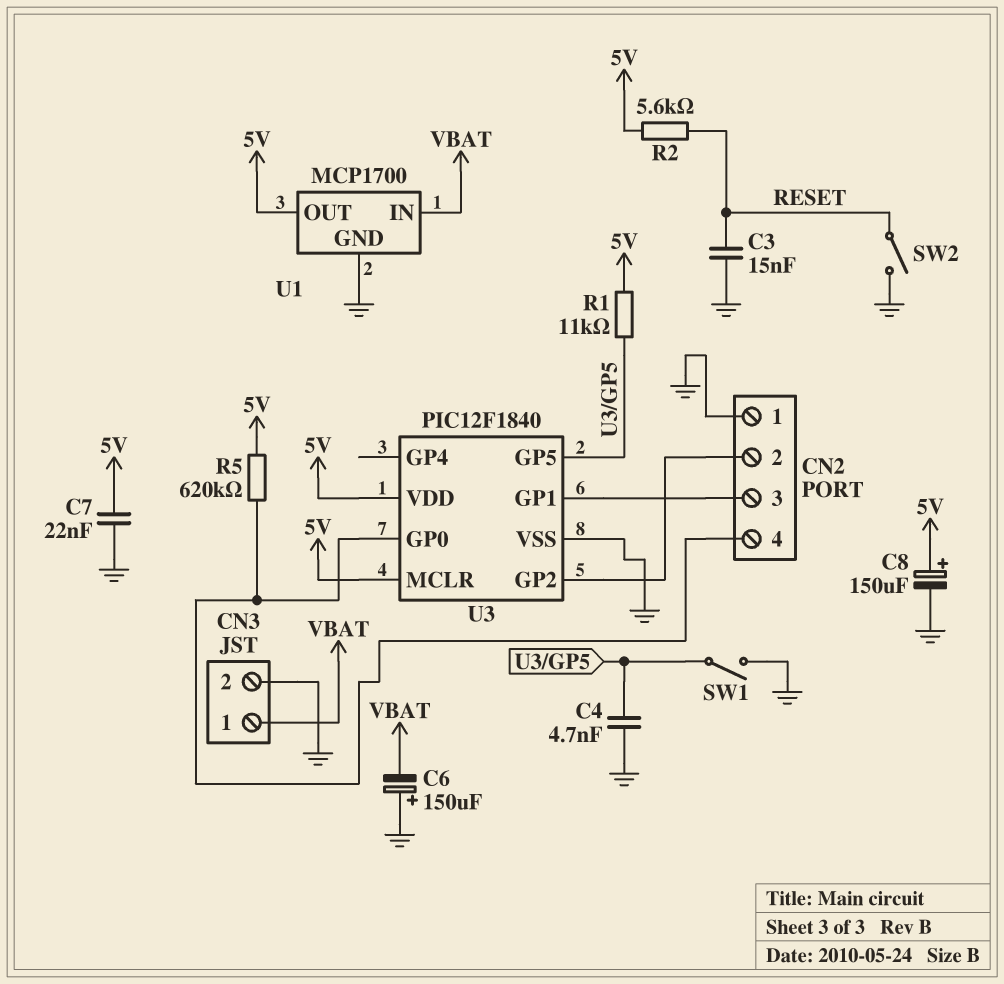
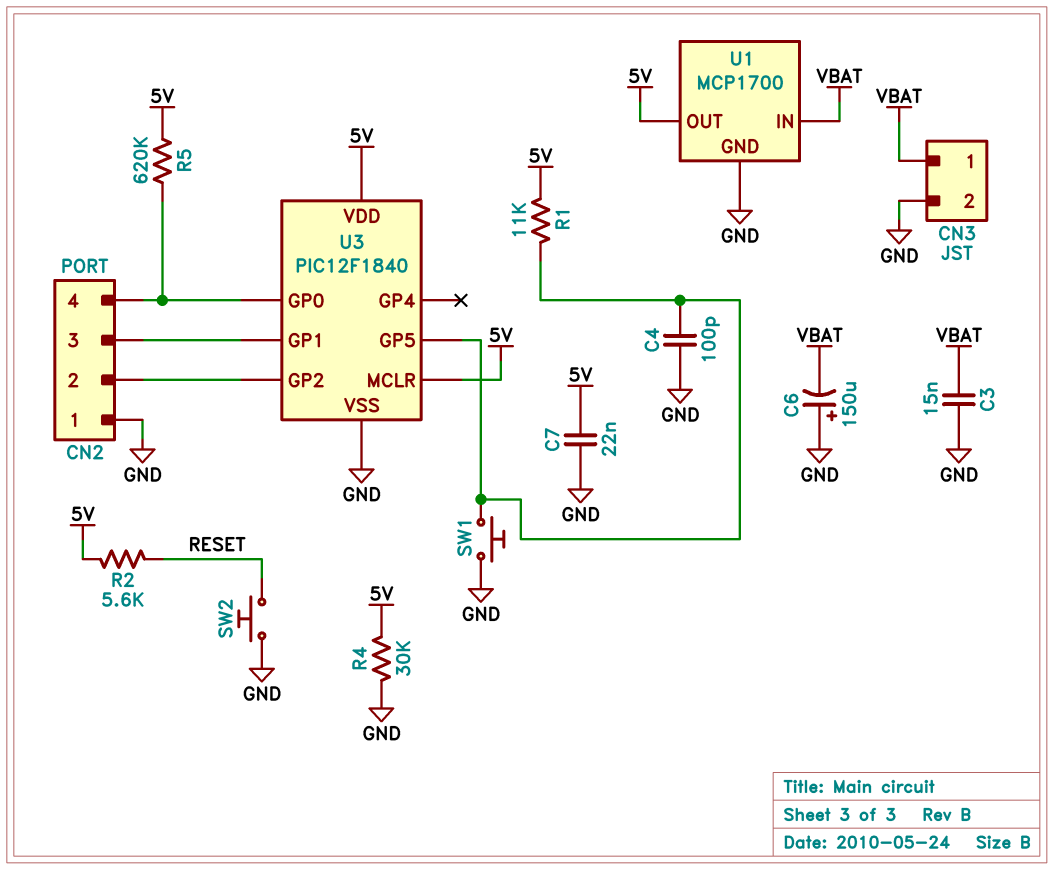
C3: 15nF (GND, RESET) -> 15nF (GND, VBAT)
C4: 4.7nF (GND, U3/GP5) -> 100pF (GND, U3/GP5)
C8: 150uF (plus 5V, minus GND) -> none
R4: none -> 30k (5V, GND)
SW1: switch (GND, U3/GP5) -> button (GND, U3/GP5)
SW2: switch (GND, RESET) -> button (GND, RESET)

